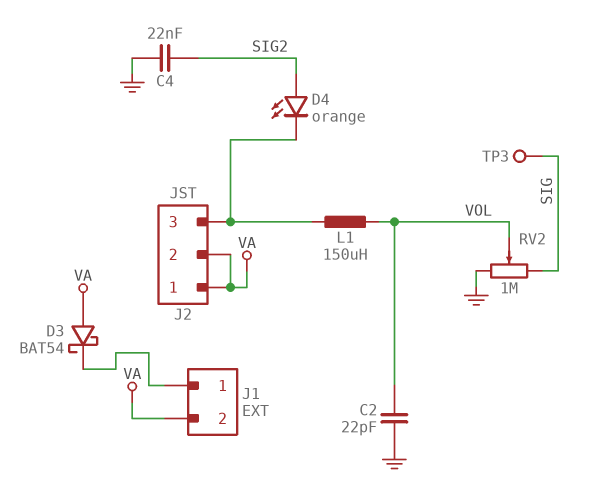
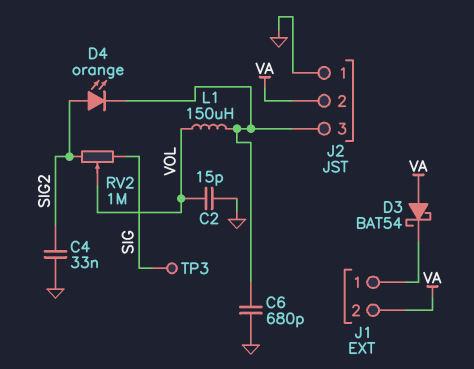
C2: 22pF (GND, VOL) -> 15pF (GND, VOL)
C4: 22nF (GND, SIG2) -> 33nF (GND, SIG2)
C6: none -> 680pF (GND, J2/3)
J2 pin 1: VA -> GND
RV2: 1M (GND, SIG, wiper VOL) -> 1M (SIG, SIG2, wiper VOL)

